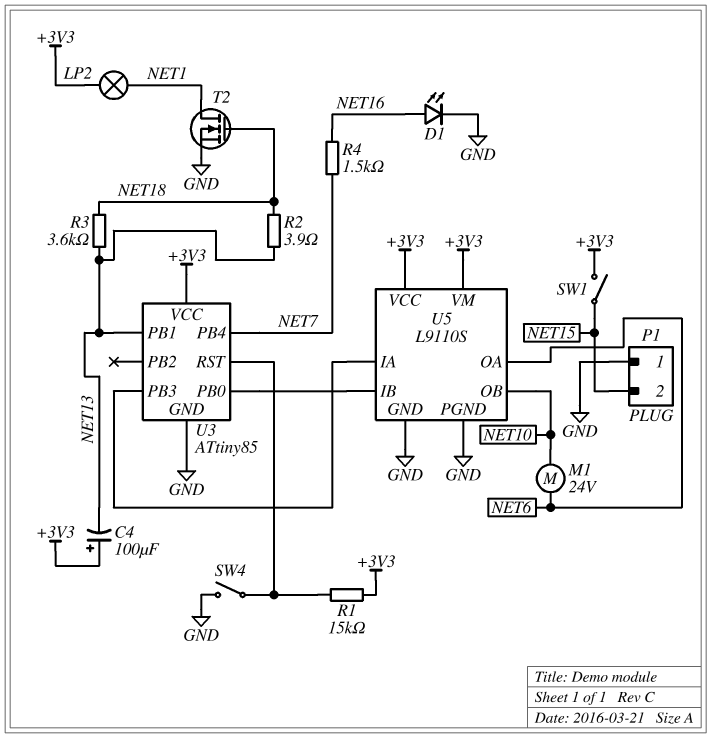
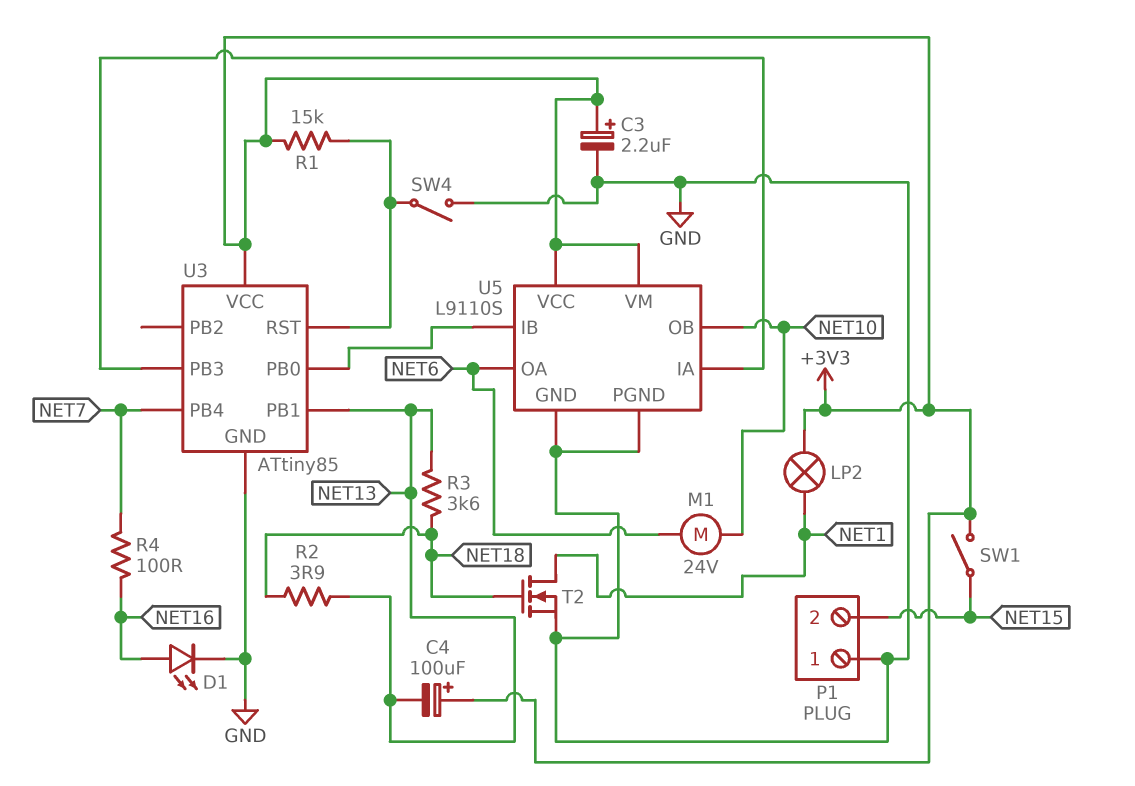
C3: none -> 2.2uF (plus +3V3, minus GND)
R4: 1.5k (NET7, NET16) -> 100 (NET7, NET16)

